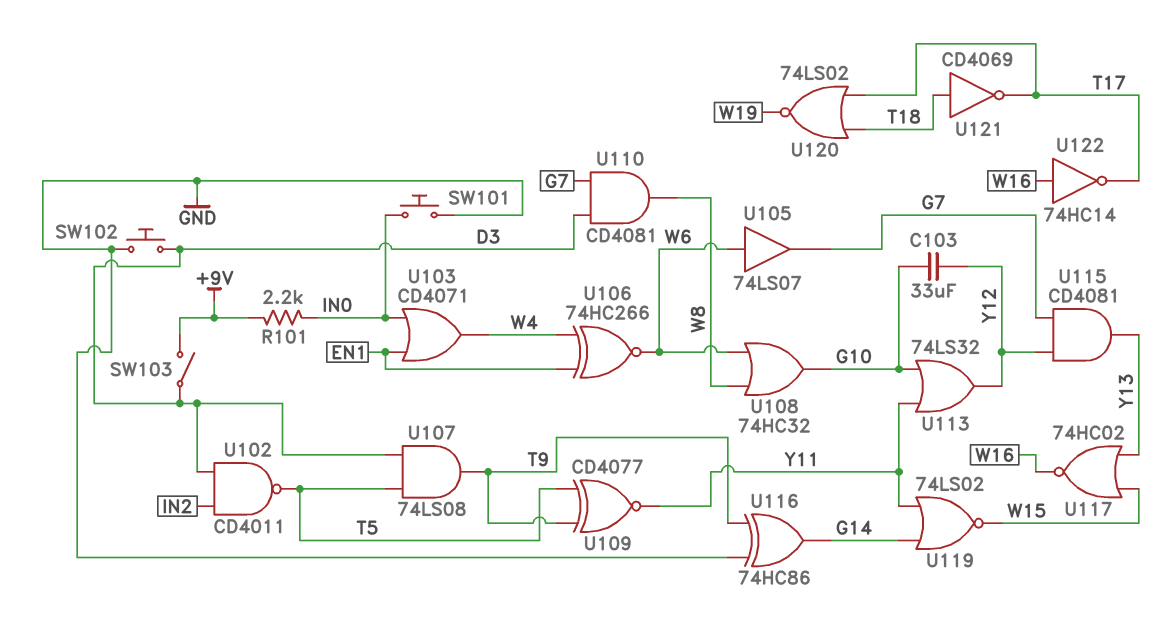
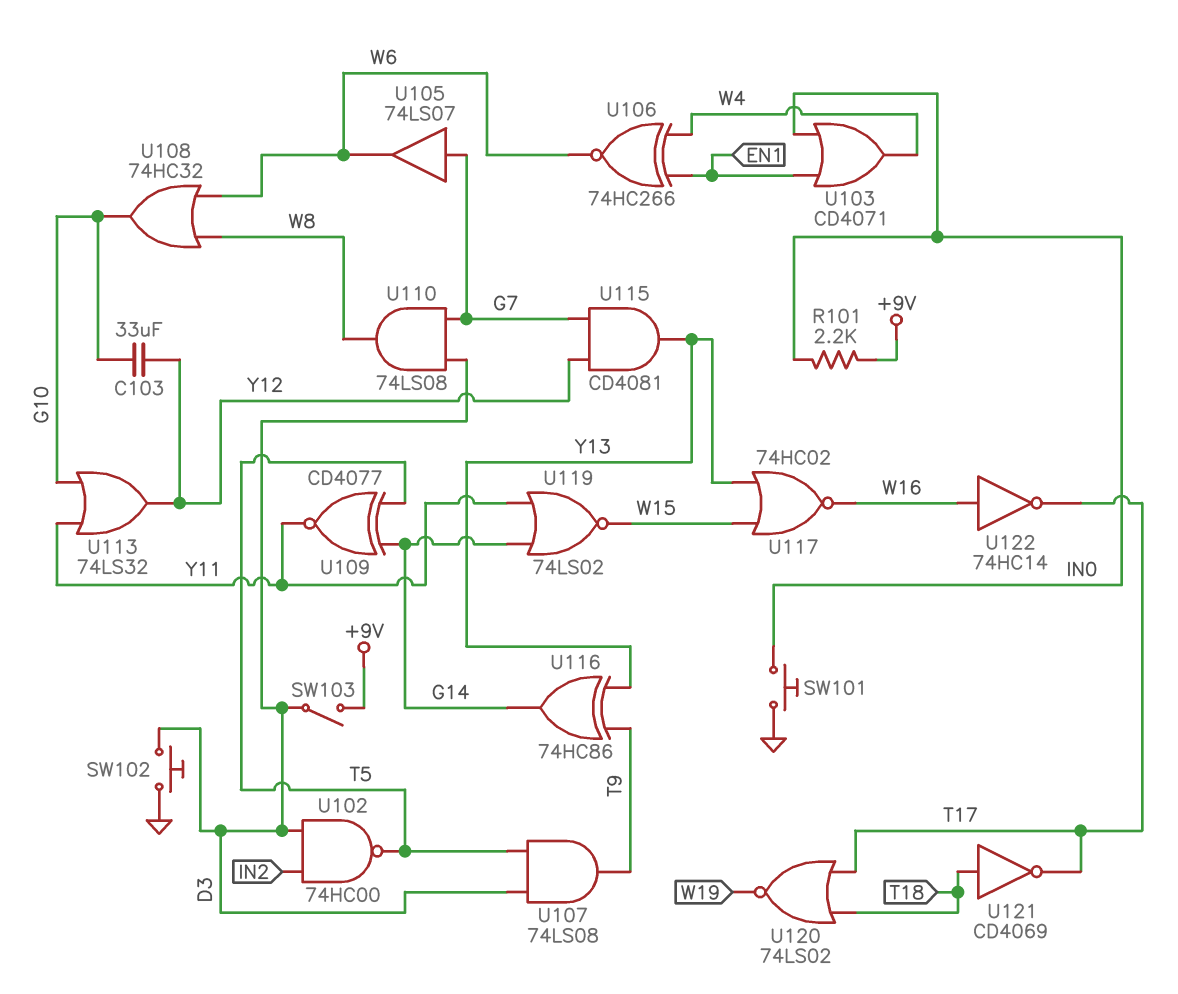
U102: NAND CD4011 (in D3, in IN2, out T5) -> NAND 74HC00 (in D3, in IN2, out T5)
U105: buffer 74LS07 (in W6, out G7) -> buffer 74LS07 (in G7, out W6)
U109: XNOR CD4077 (in T5, in T9, out Y11) -> XNOR CD4077 (in G14, in T5, out Y11)
U110: AND CD4081 (in D3, in G7, out W8) -> AND 74LS08 (in D3, in G7, out W8)
U116: XOR 74HC86 (in GND, in T9, out G14) -> XOR 74HC86 (in T9, in Y13, out G14)

